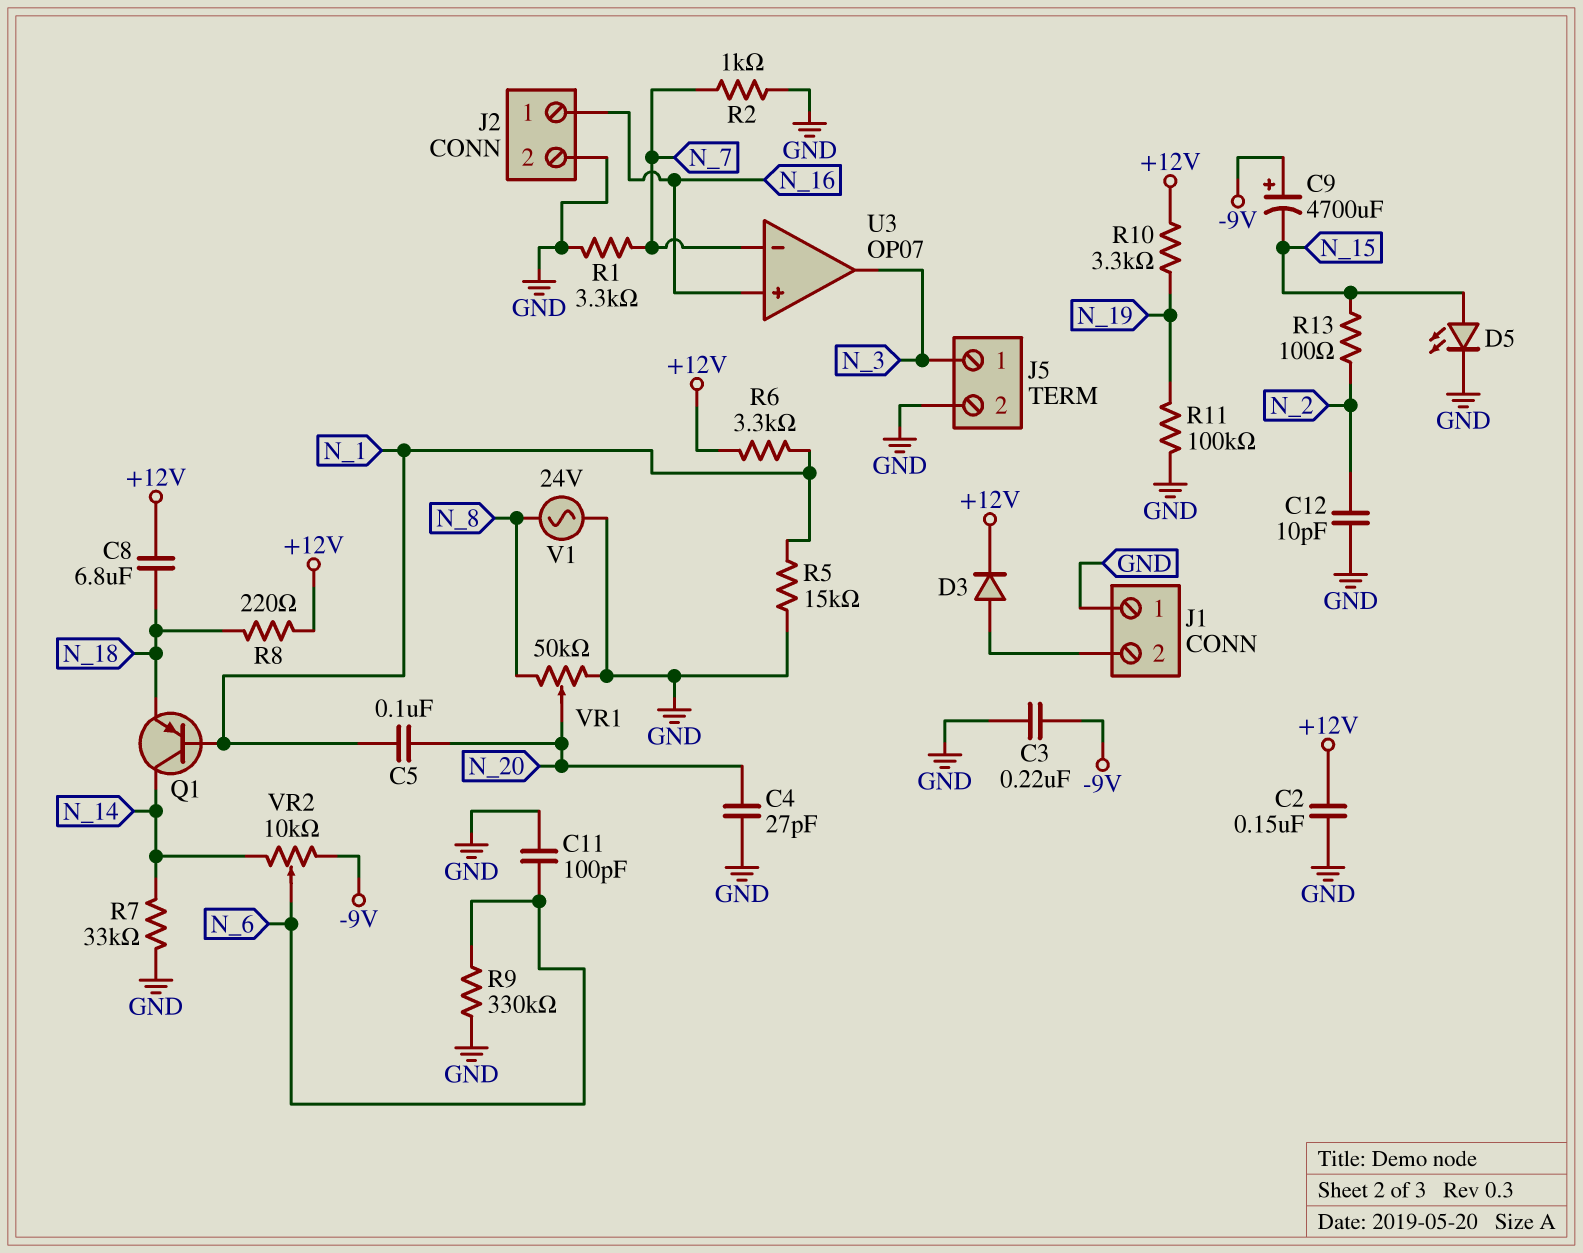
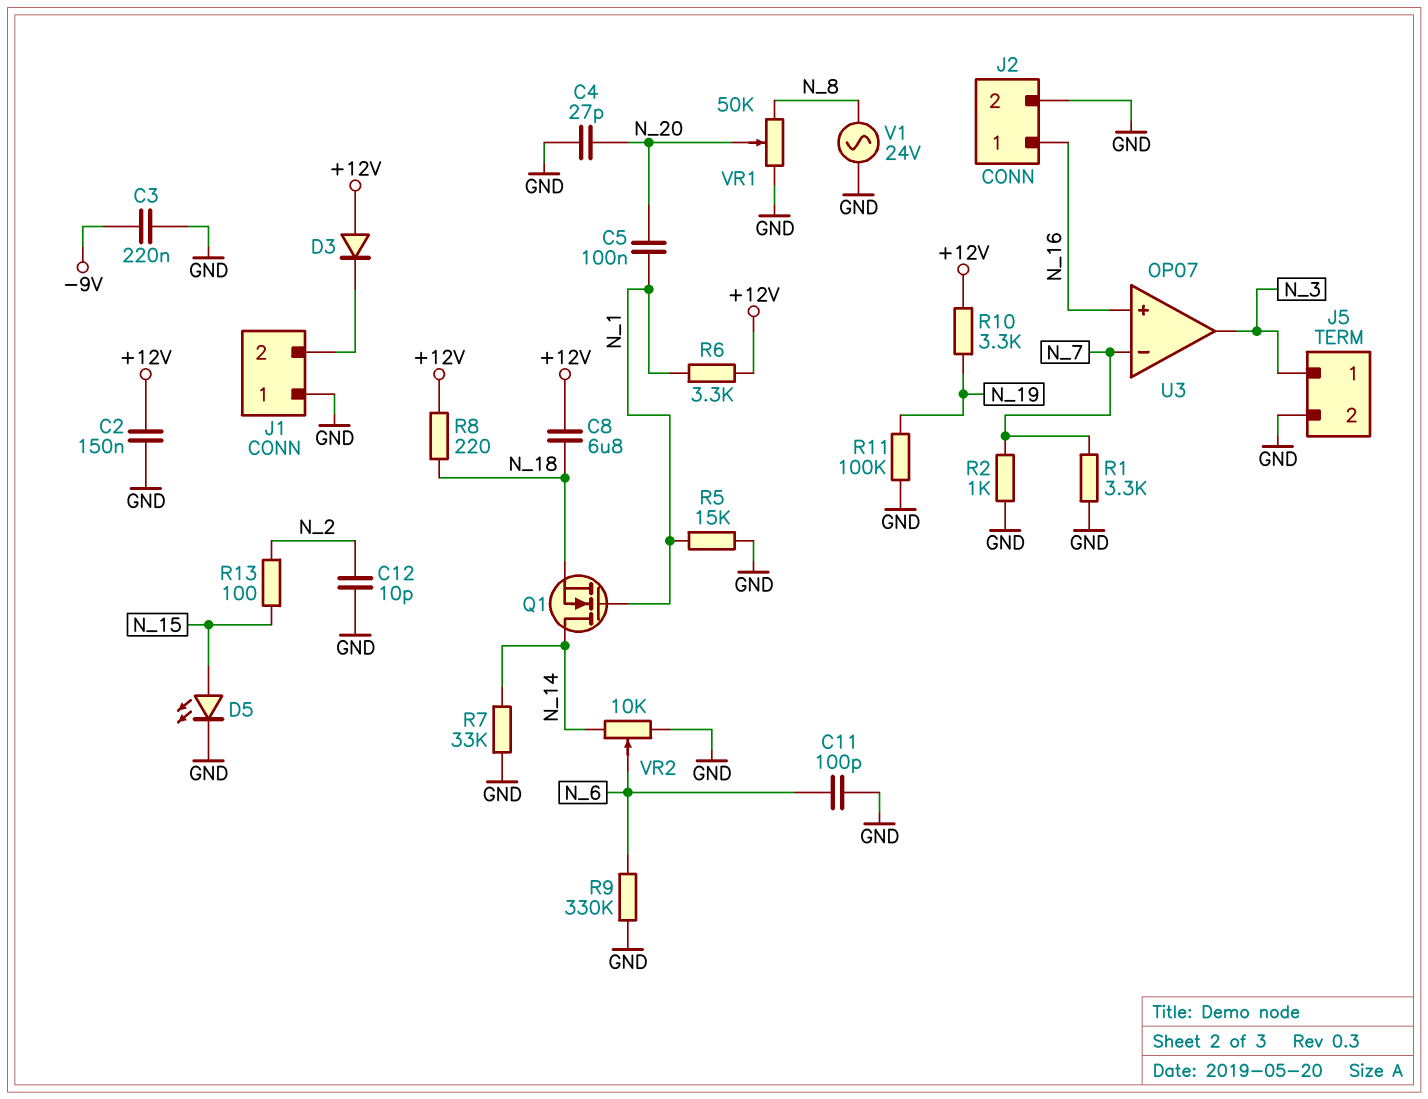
C9: 4700uF (plus -9V, minus N_15) -> none
D3: diode (A J1/2, K +12V) -> diode (A +12V, K J1/2)
Q1: PNP (B N_1, C N_14, E N_18) -> NMOS (G N_1, D N_14, S N_18)
VR2: 10k (-9V, N_14, wiper N_6) -> 10k (GND, N_14, wiper N_6)

